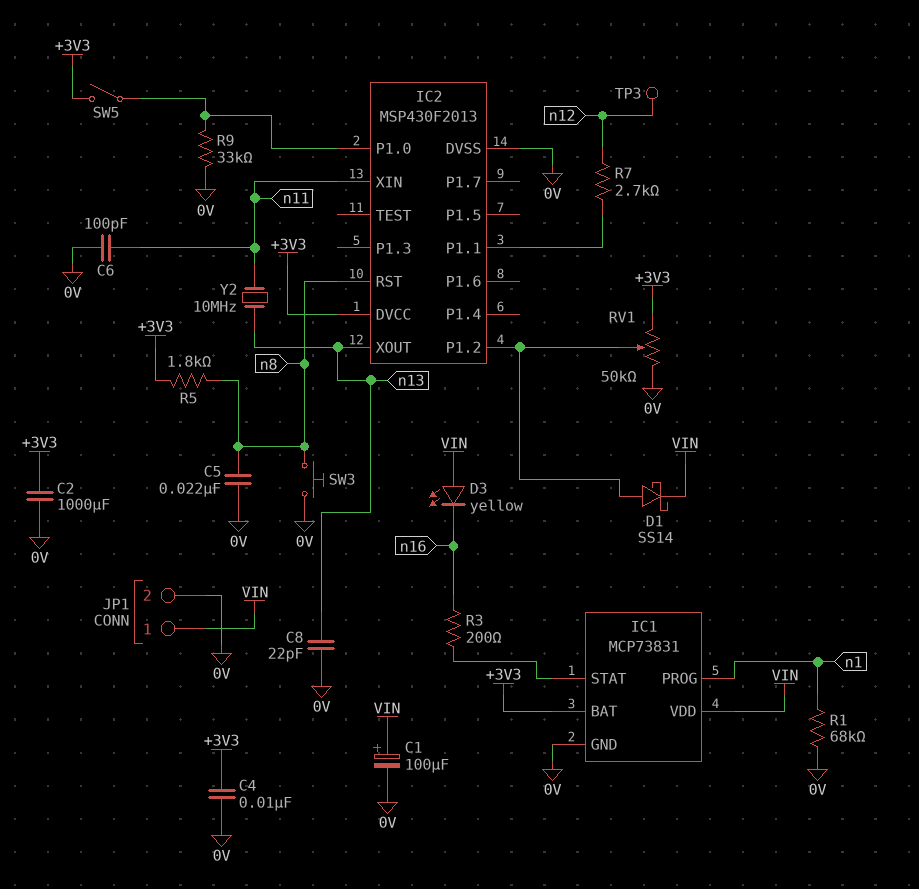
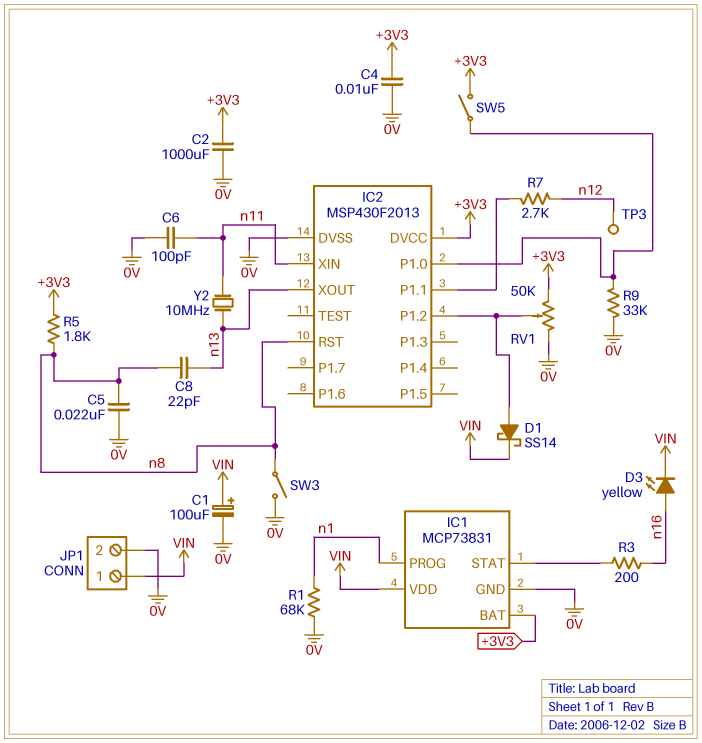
C8: 22pF (0V, n13) -> 22pF (n8, n13)
D3: LED yellow (A VIN, K n16) -> LED yellow (A n16, K VIN)
SW3: button (0V, n8) -> switch (0V, n8)

